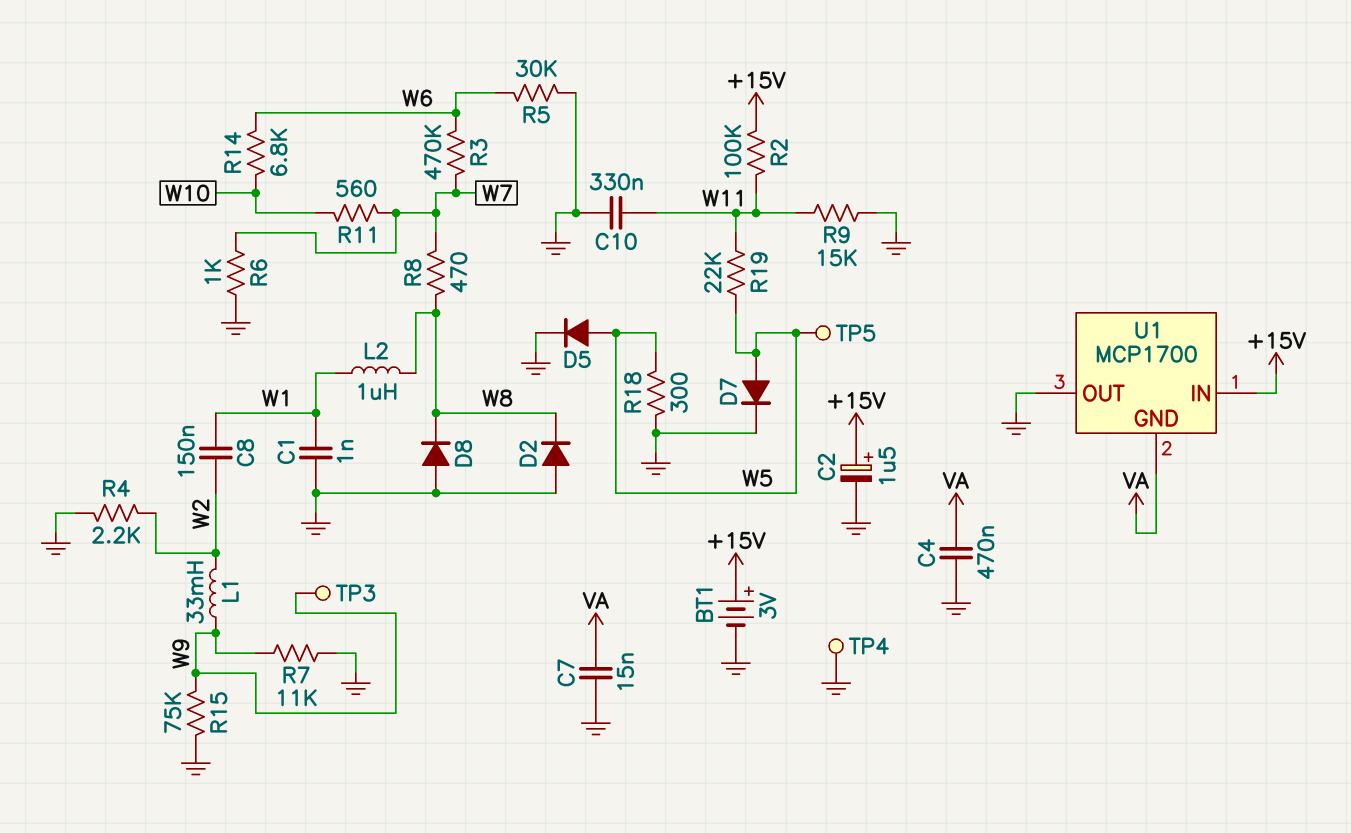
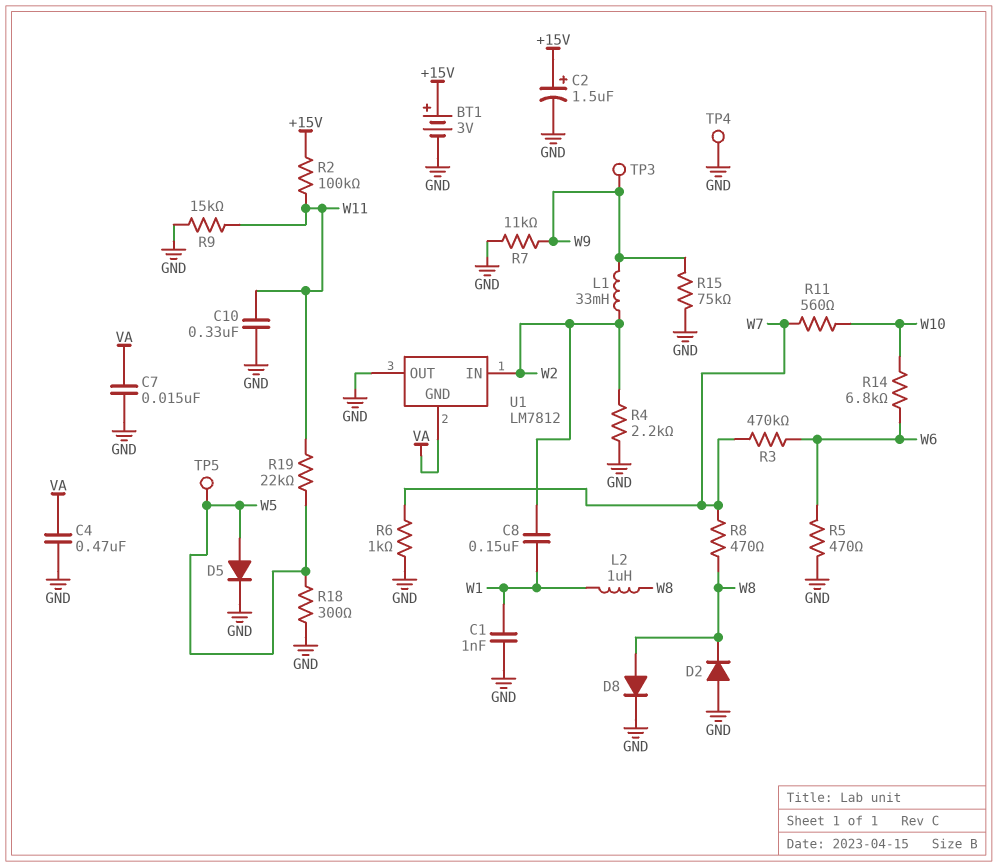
D7: diode (A W5, K GND) -> none
D8: diode (A GND, K W8) -> diode (A W8, K GND)
R5: 30k (GND, W6) -> 470 (GND, W6)
U1: MCP1700 -> LM7812
U1 pin IN: +15V -> W2

